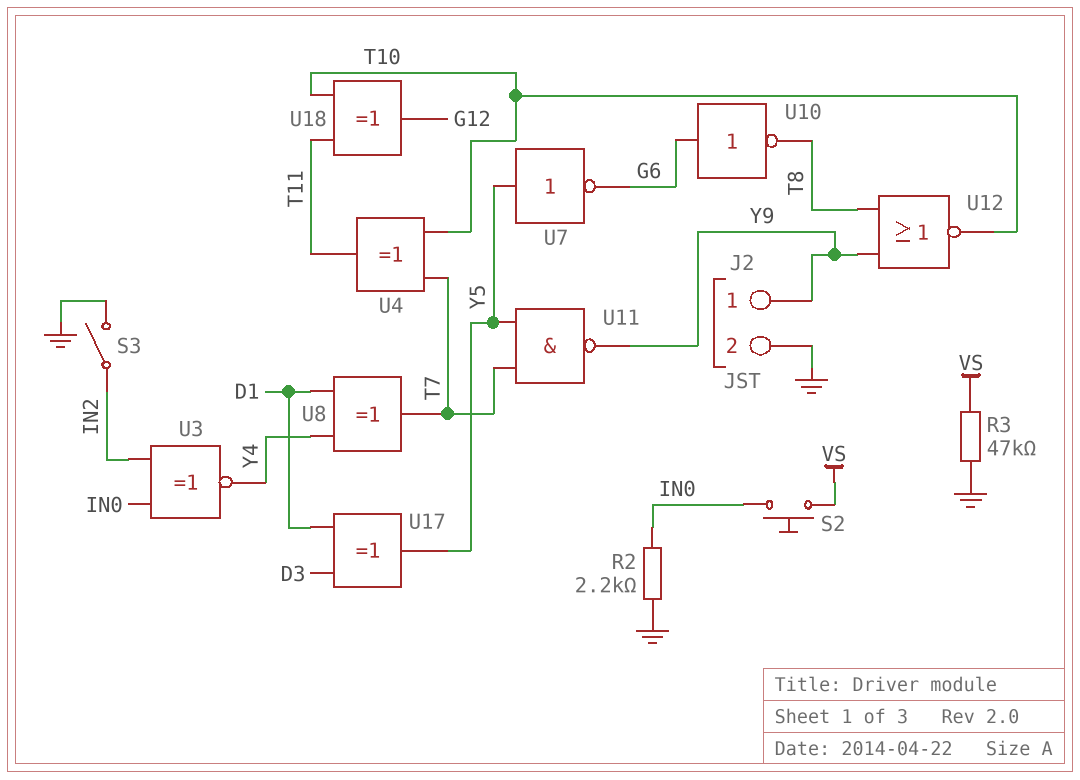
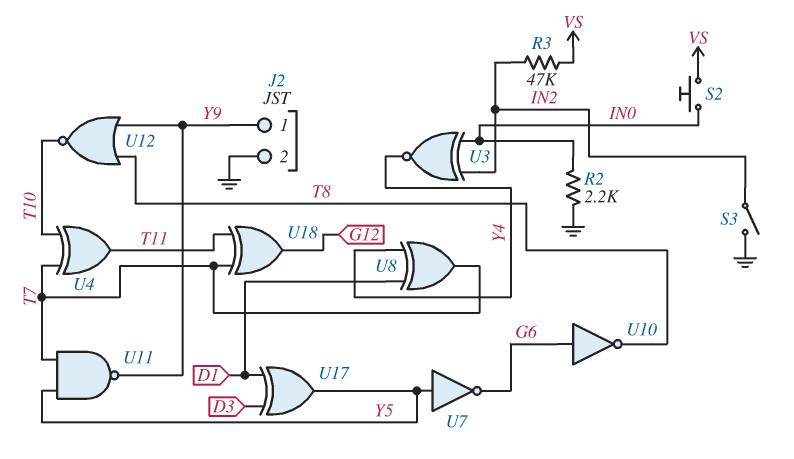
R3: 47k (GND, VS) -> 47k (IN2, VS)
U18: XOR (in T10, in T11, out G12) -> XOR (in T7, in T11, out G12)

